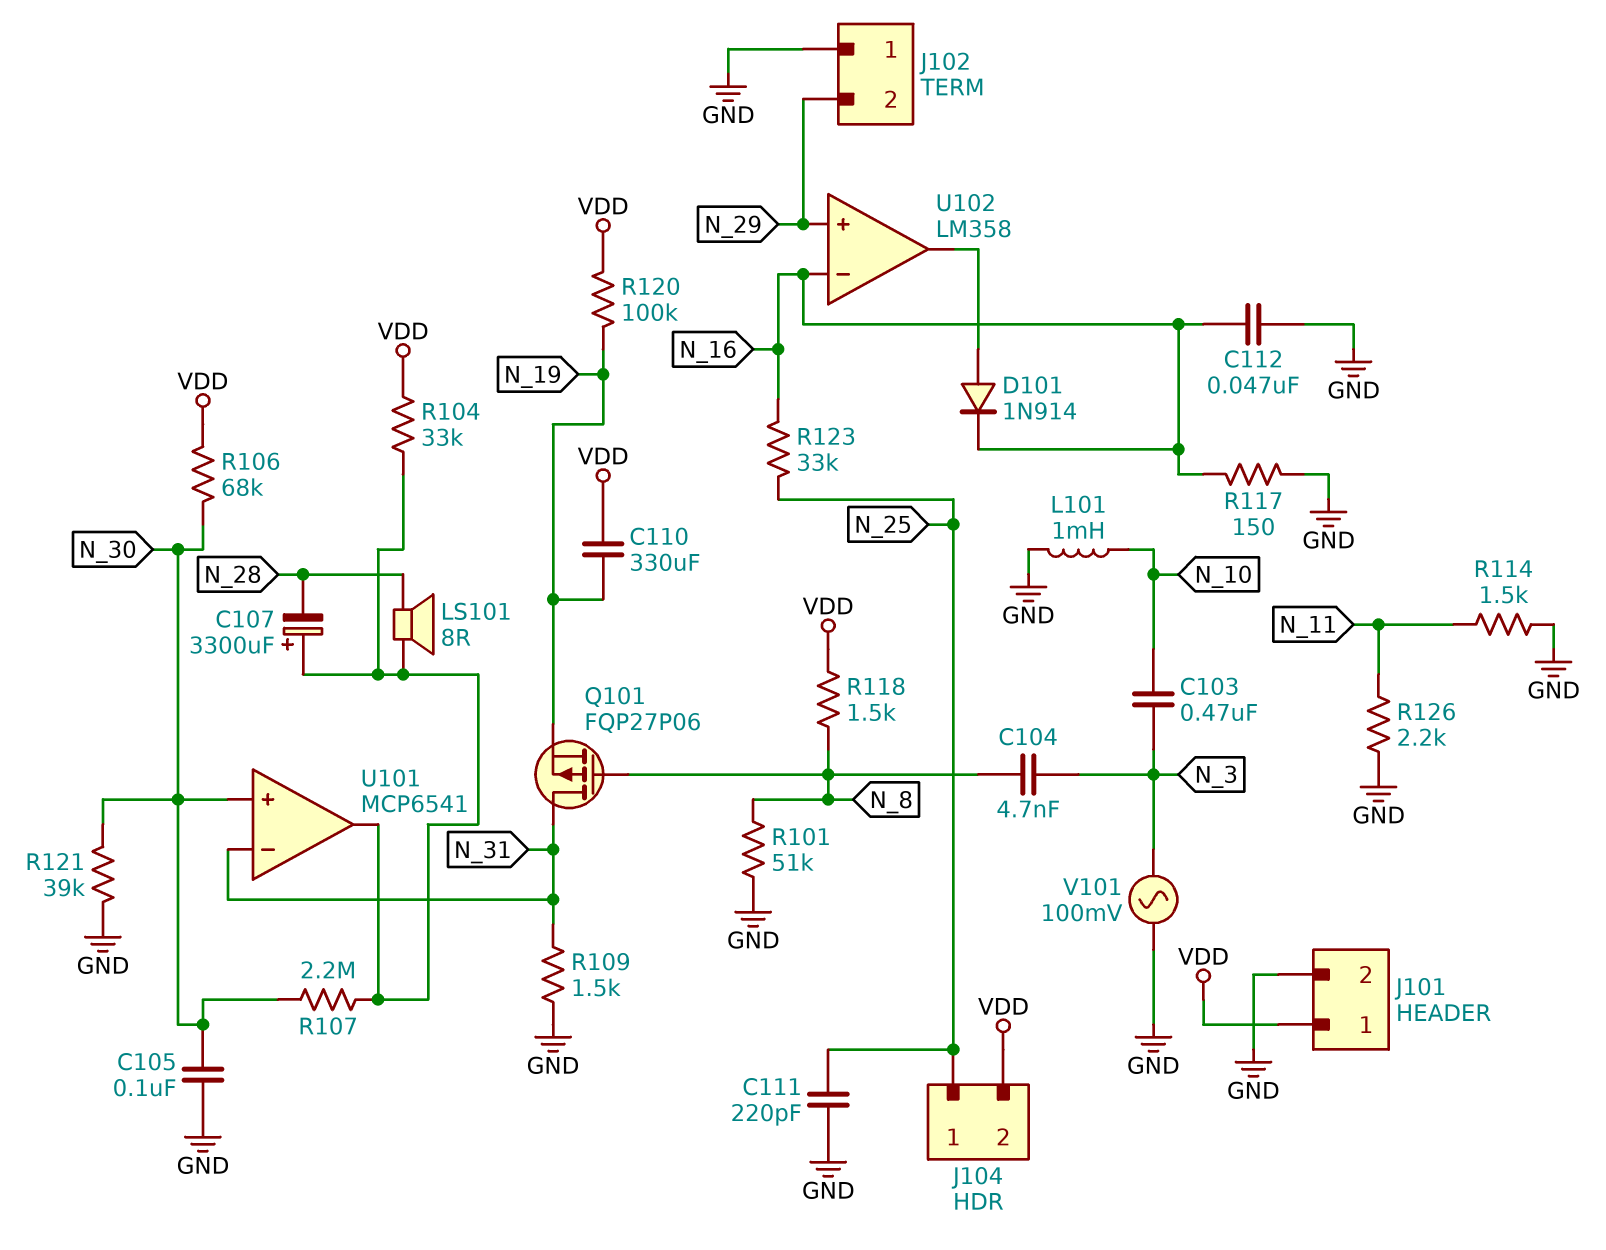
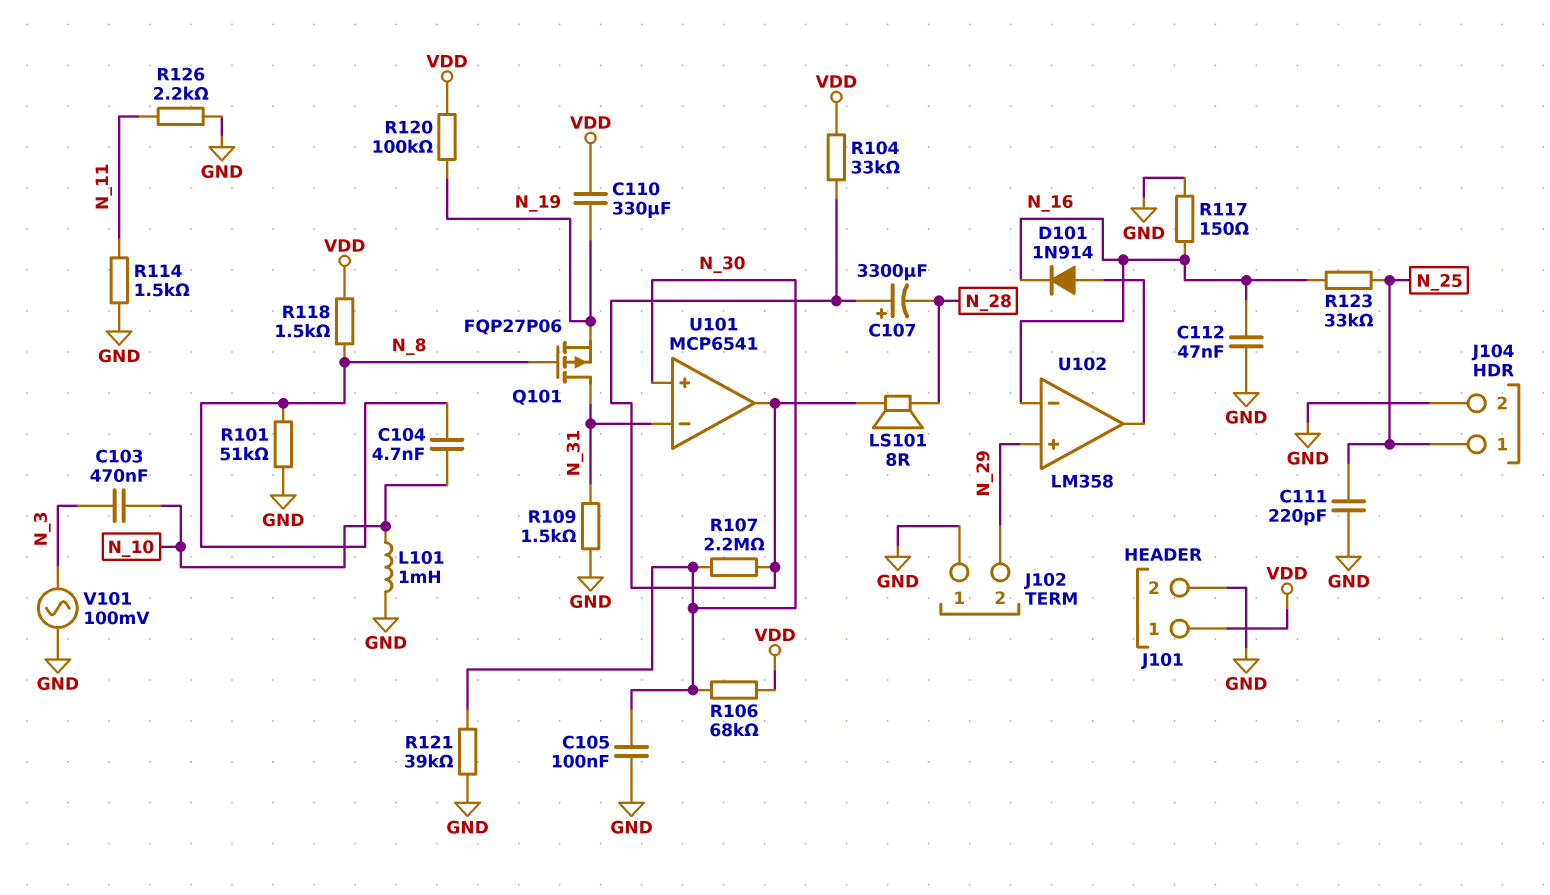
C104: 4.7nF (N_3, N_8) -> 4.7nF (N_8, N_10)
J104 pin 2: VDD -> GND

